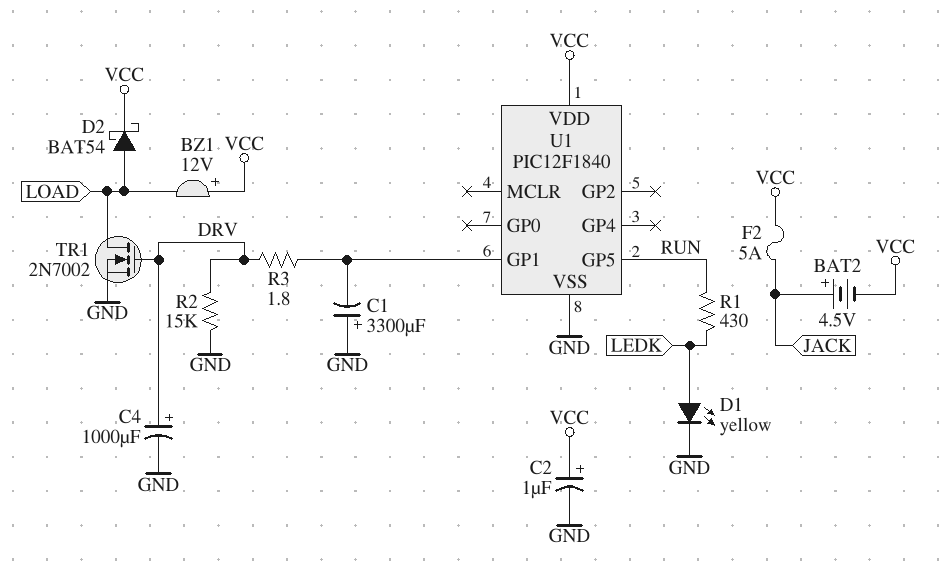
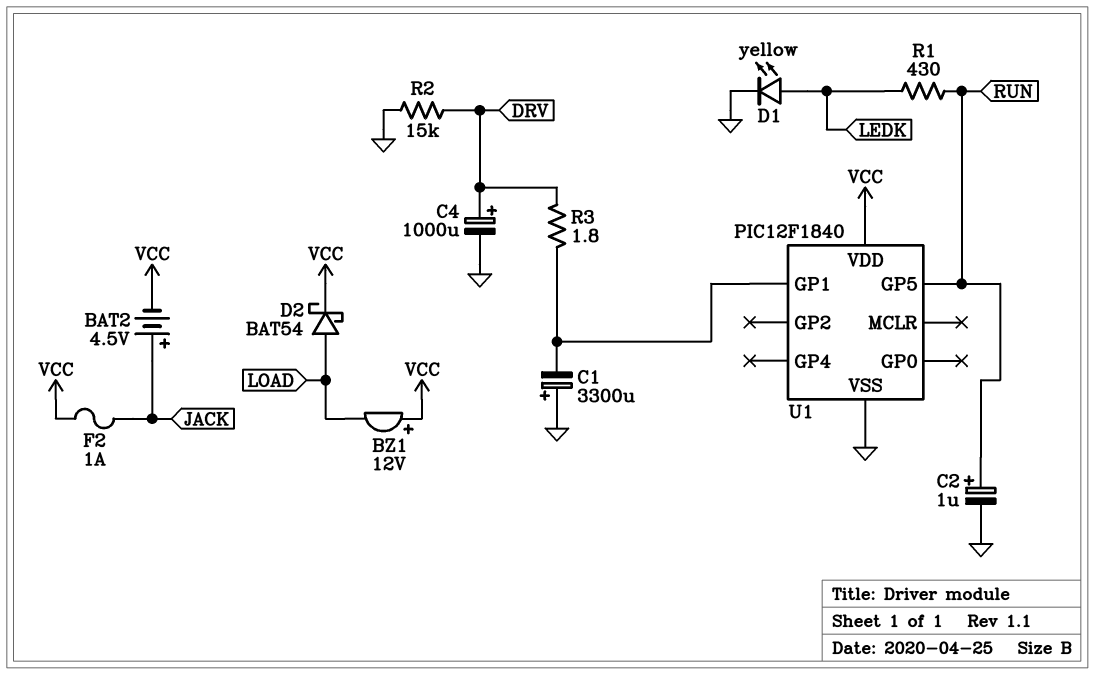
C2: 1uF (plus VCC, minus GND) -> 1uF (plus RUN, minus GND)
F2: 5A (JACK, VCC) -> 1A (JACK, VCC)
TR1: NMOS 2N7002 (G DRV, D LOAD, S GND) -> none

